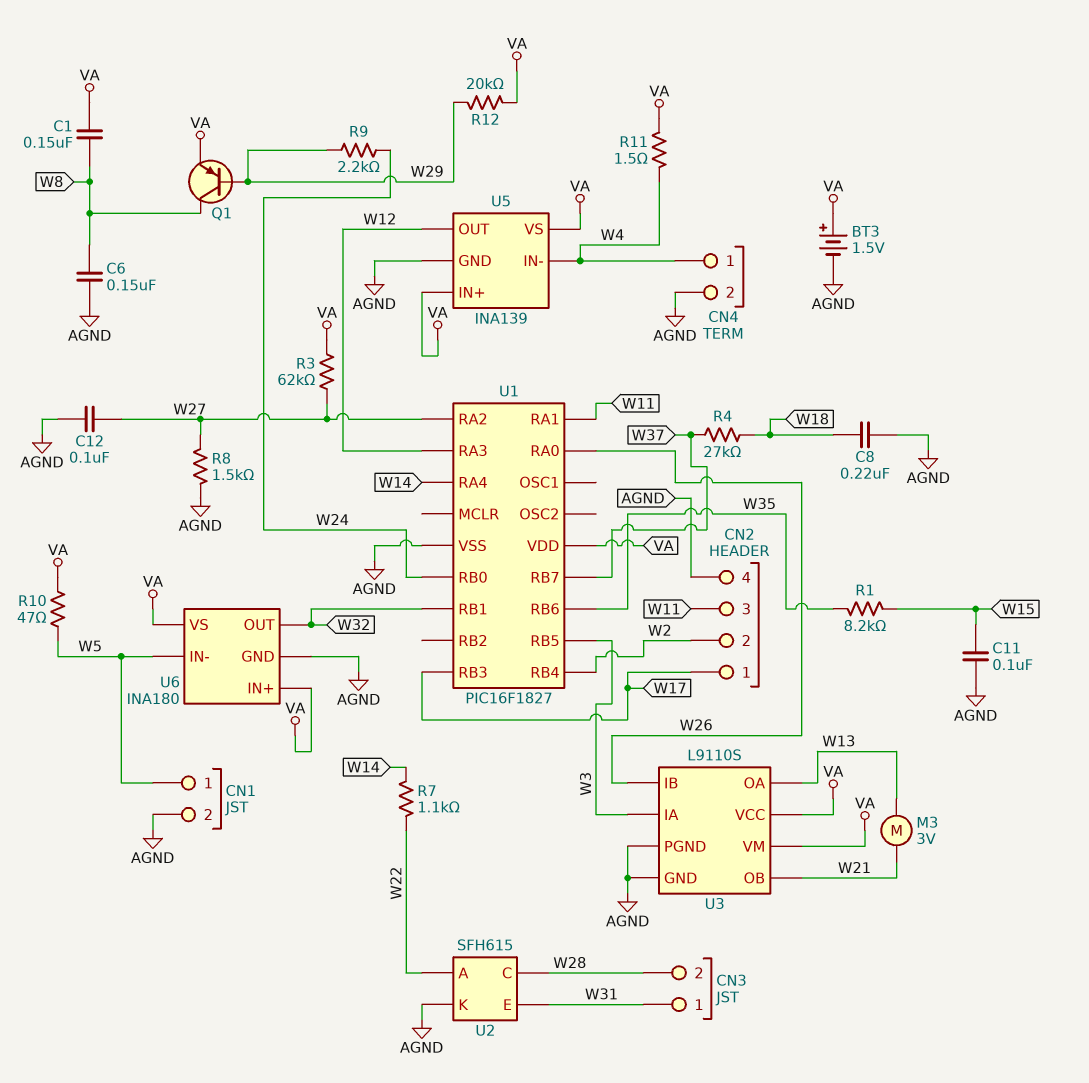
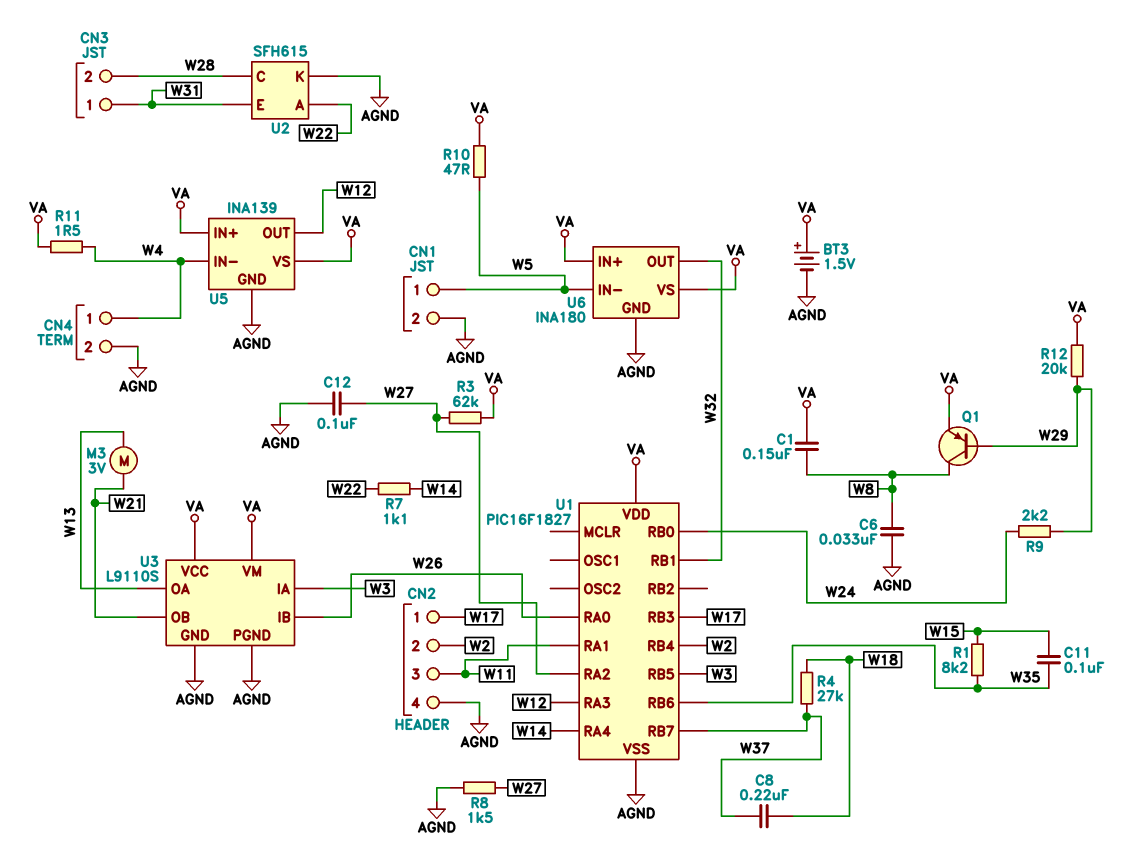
C6: 150nF (AGND, W8) -> 33nF (AGND, W8)
C8: 220nF (AGND, W18) -> 220nF (W18, W37)
C11: 100nF (AGND, W15) -> 100nF (W15, W35)

